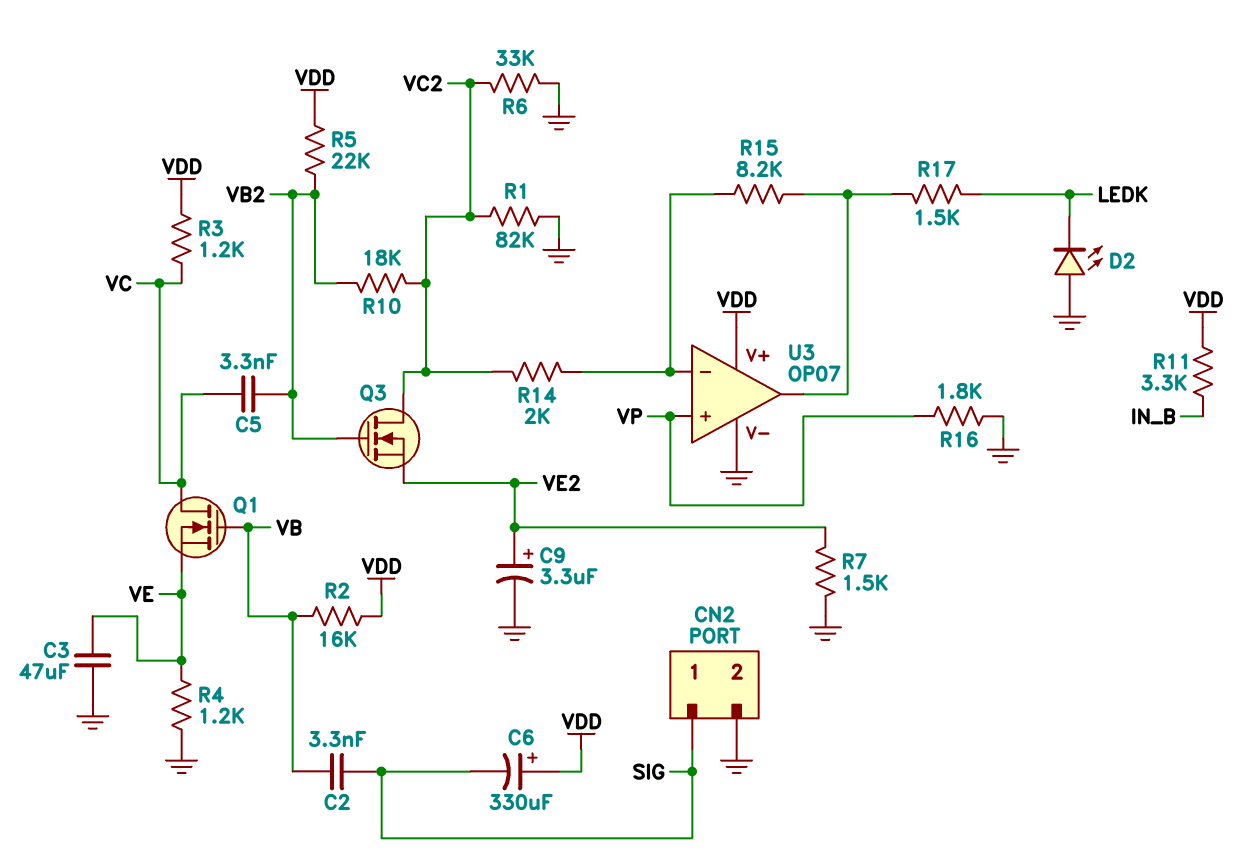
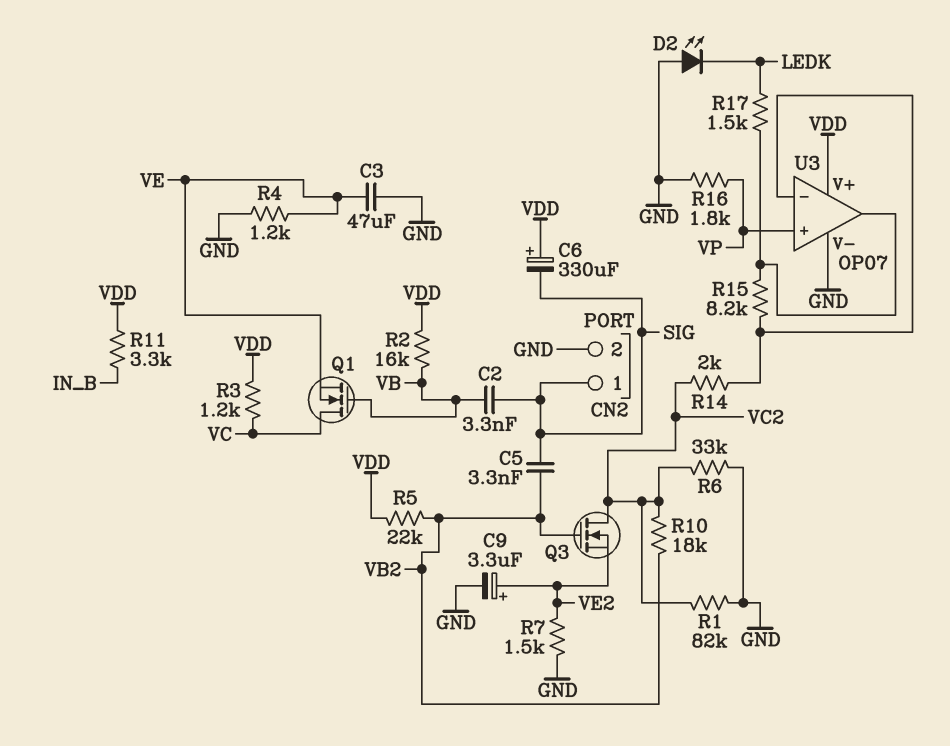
C5: 3.3nF (VB2, VC) -> 3.3nF (SIG, VB2)

